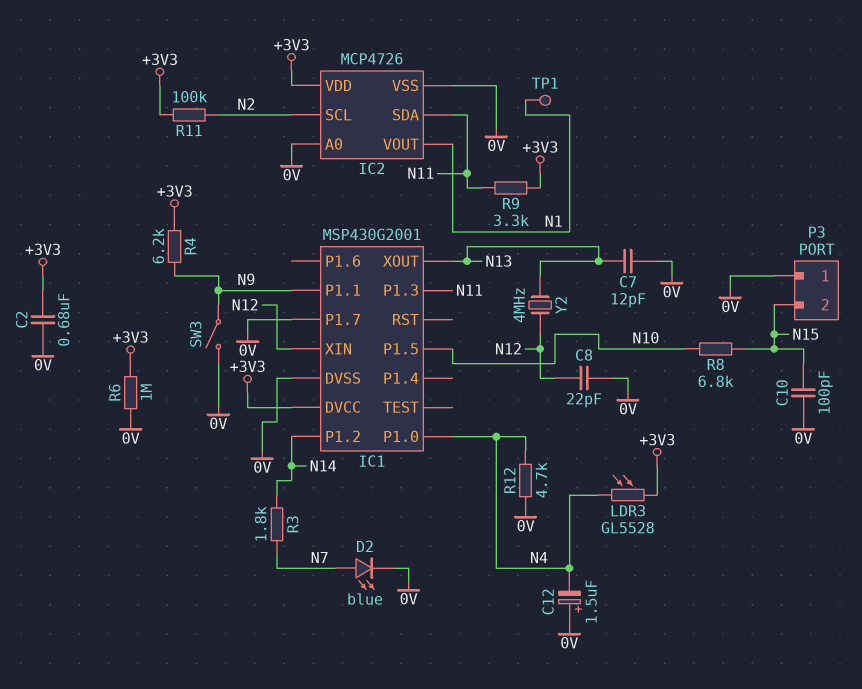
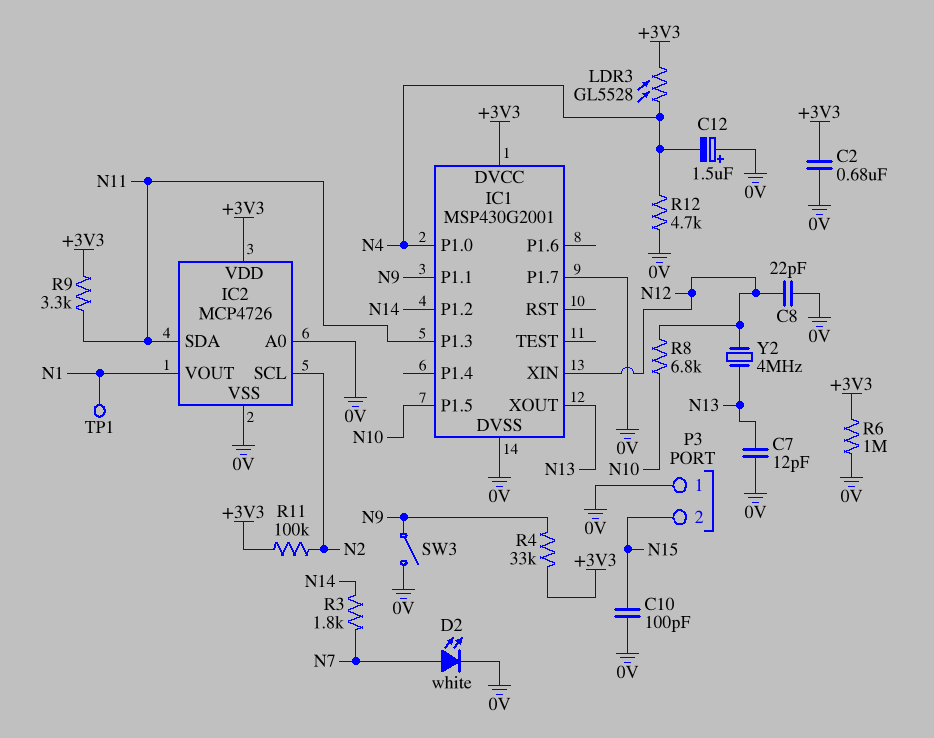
D2: LED blue (A N7, K 0V) -> LED white (A N7, K 0V)
R4: 6.2k (+3V3, N9) -> 33k (+3V3, N9)
R8: 6.8k (N10, N15) -> 6.8k (N10, N12)

